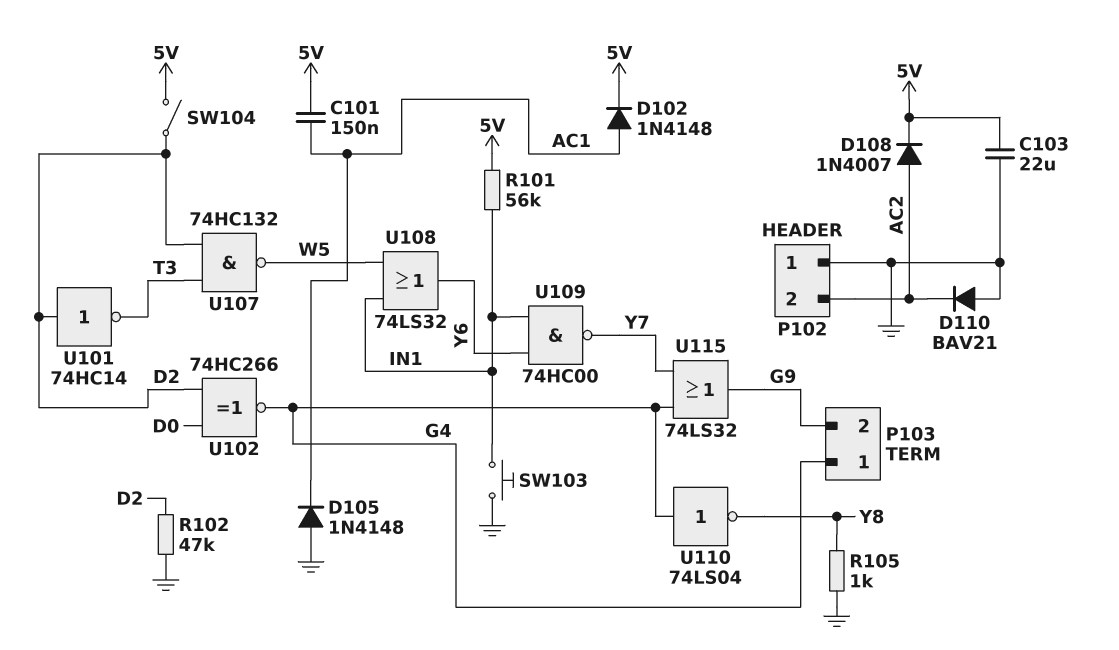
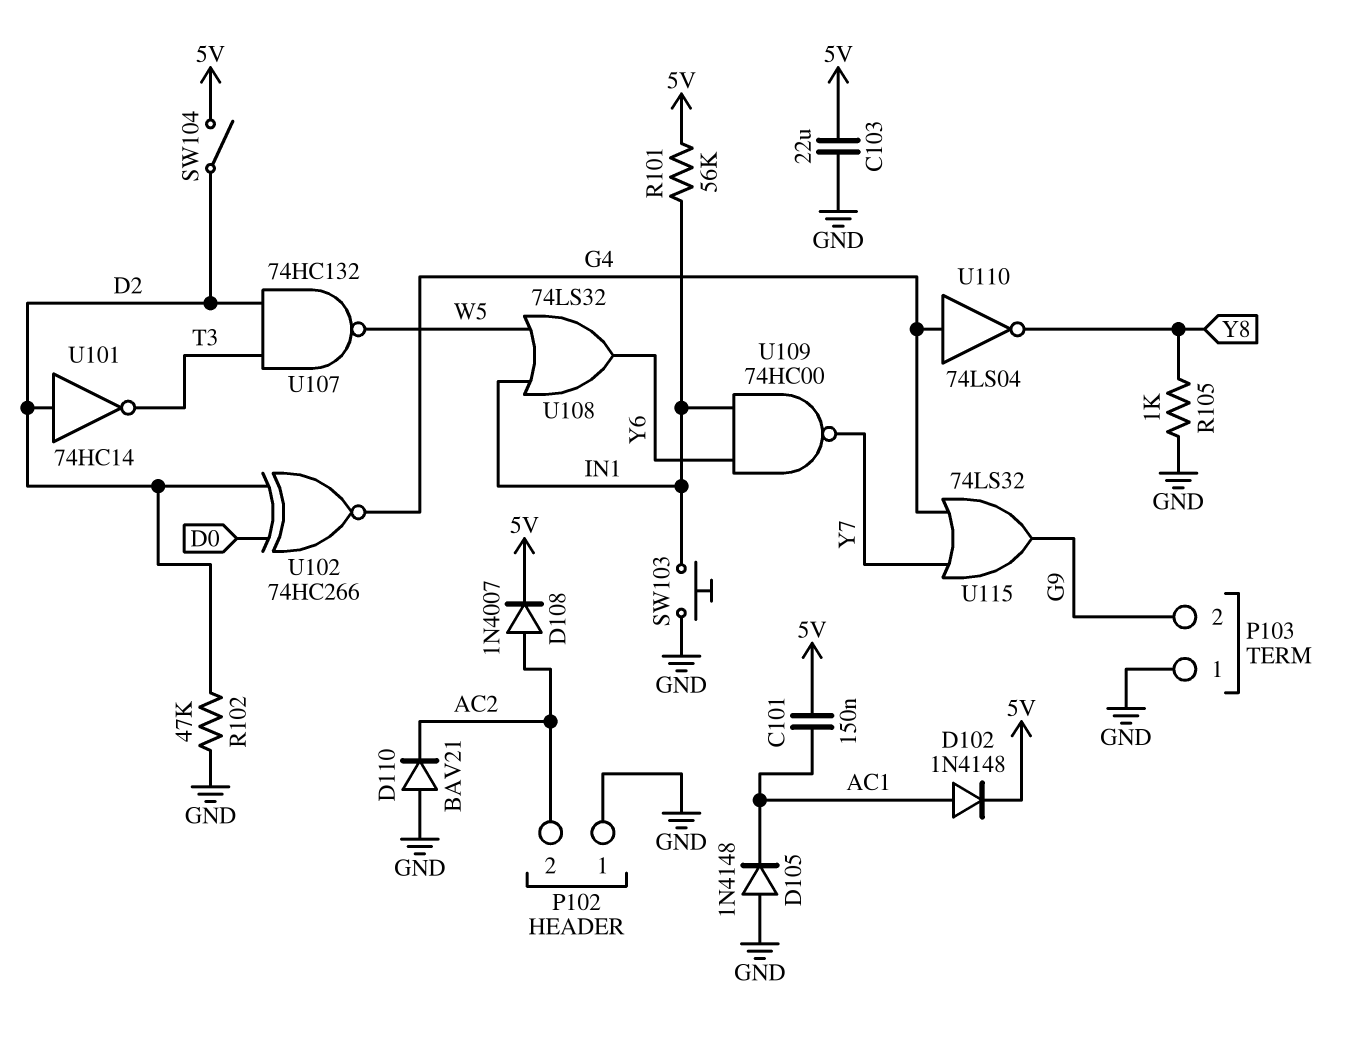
P103 pin 1: G4 -> GND

